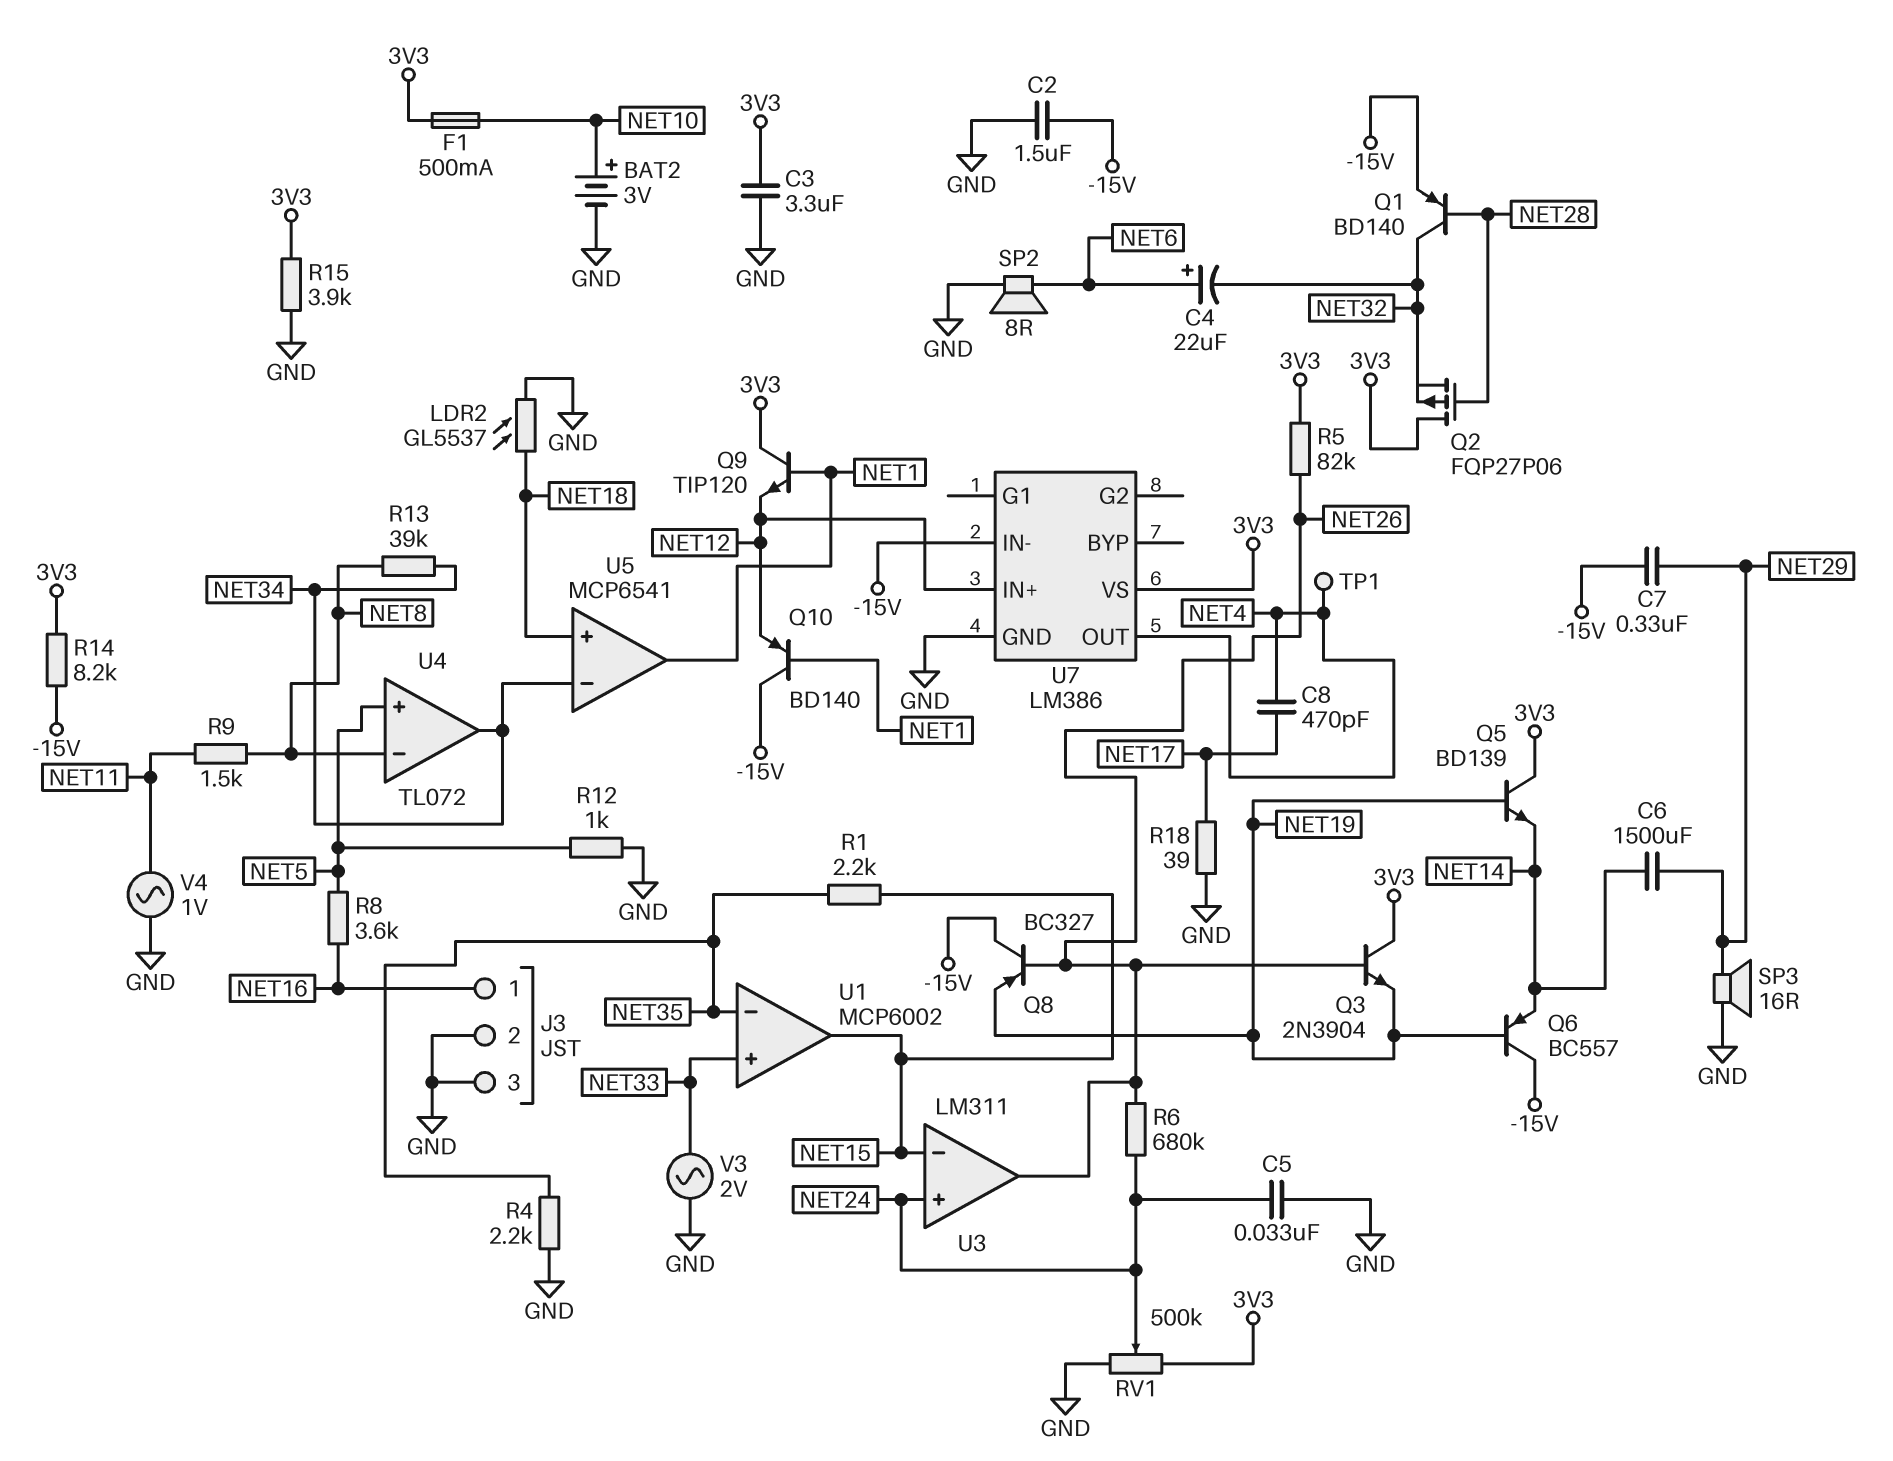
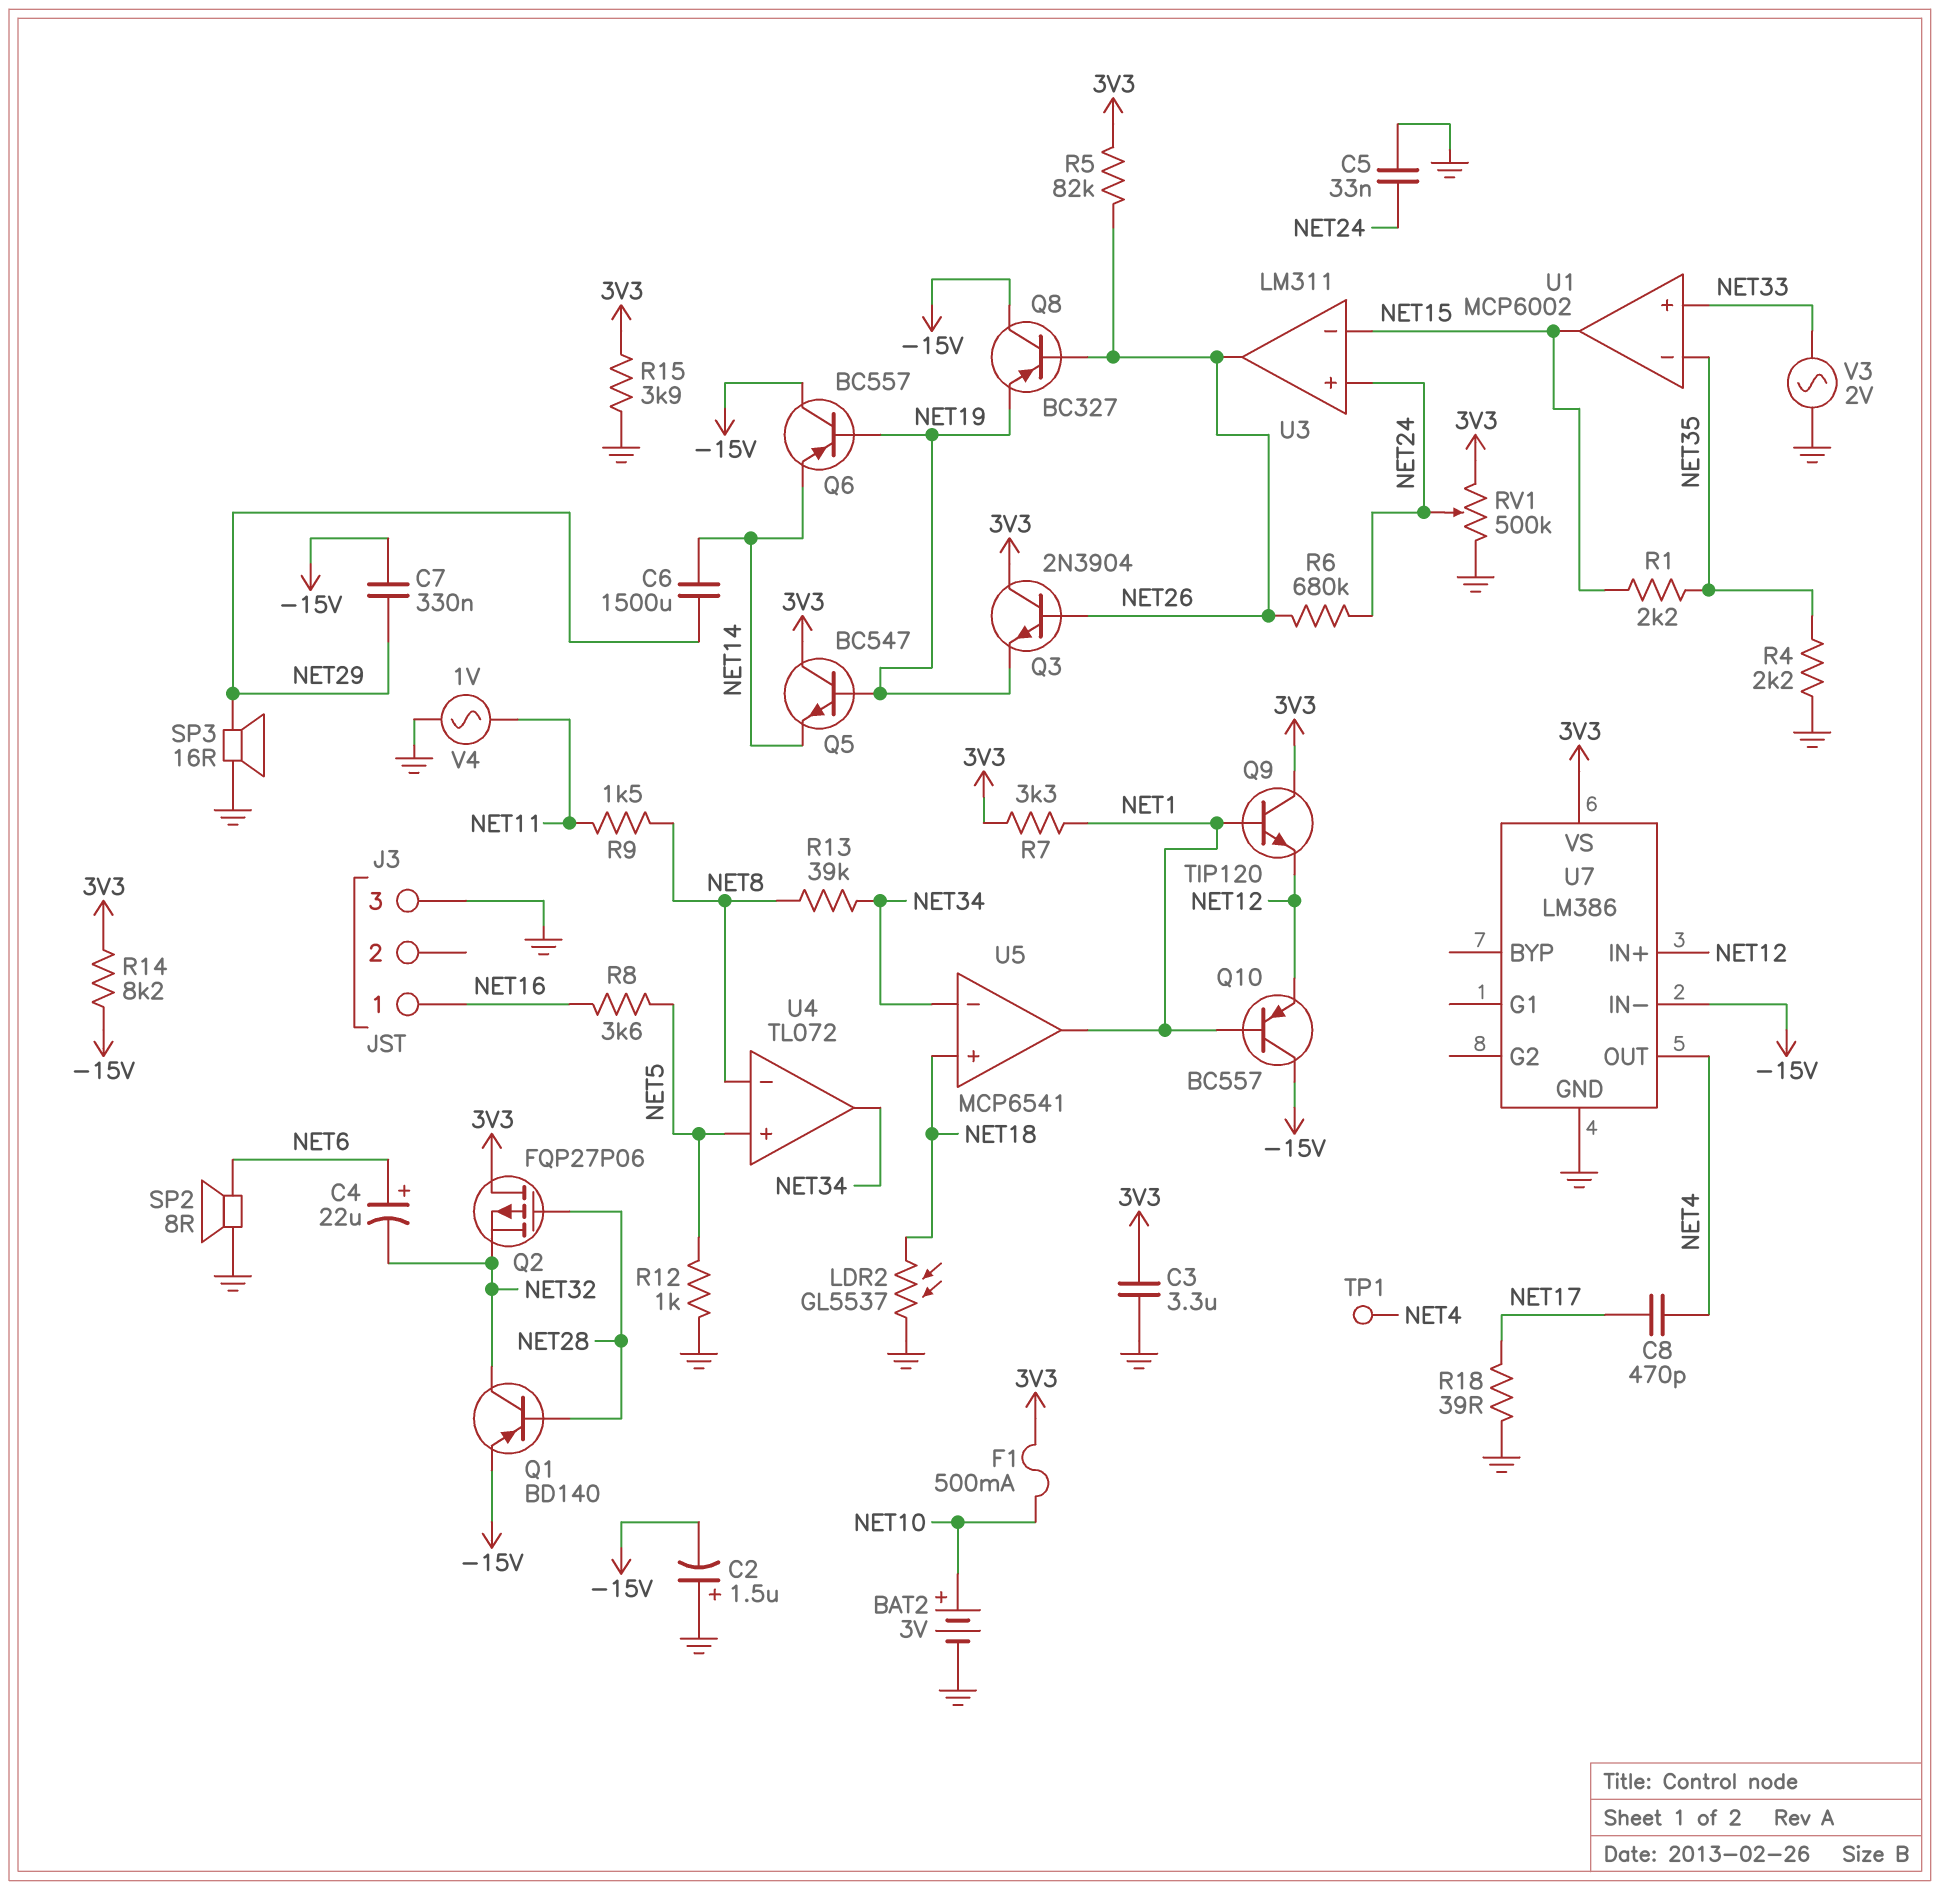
C2: 1.5uF (-15V, GND) -> 1.5uF (plus GND, minus -15V)
J3 pin 2: GND -> none
Q5: NPN BD139 (B NET19, C 3V3, E NET14) -> NPN BC547 (B NET19, C 3V3, E NET14)
Q10: PNP BD140 (B NET1, C -15V, E NET12) -> PNP BC557 (B NET1, C -15V, E NET12)
R7: none -> 3.3k (3V3, NET1)

